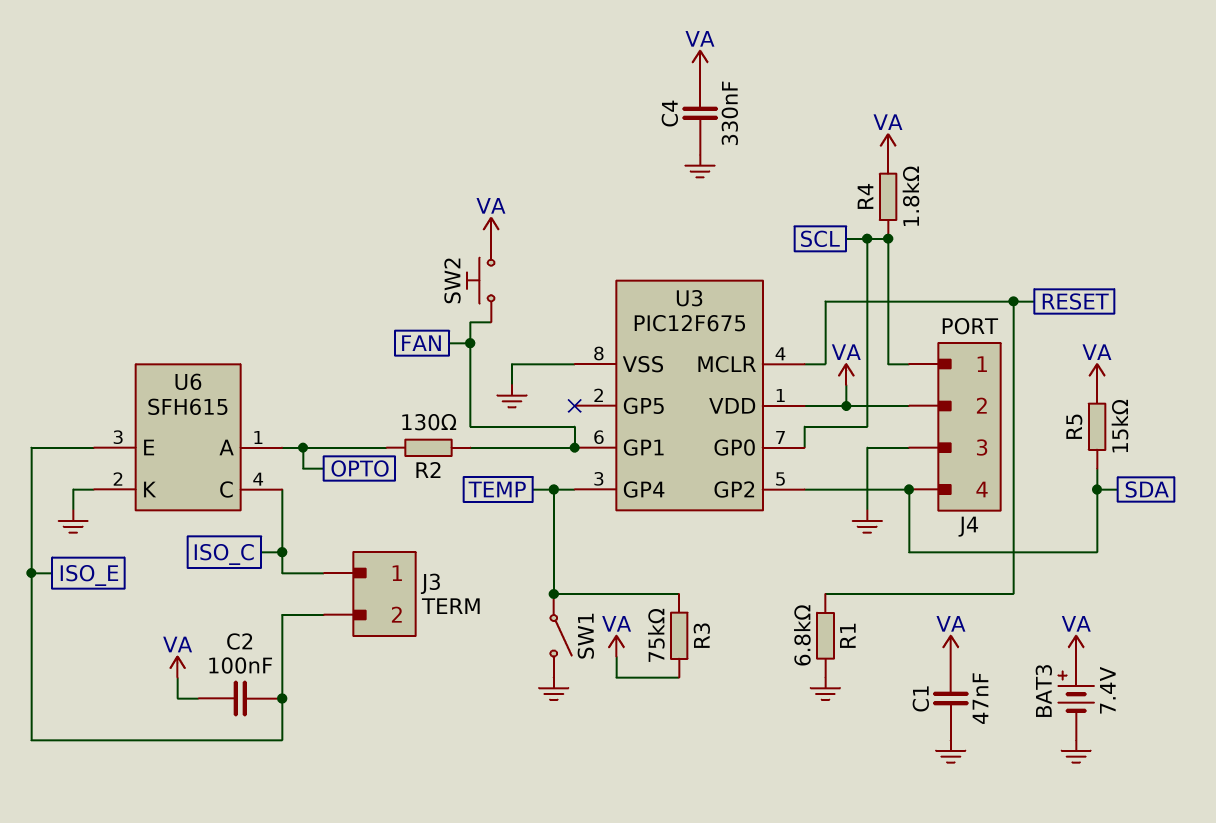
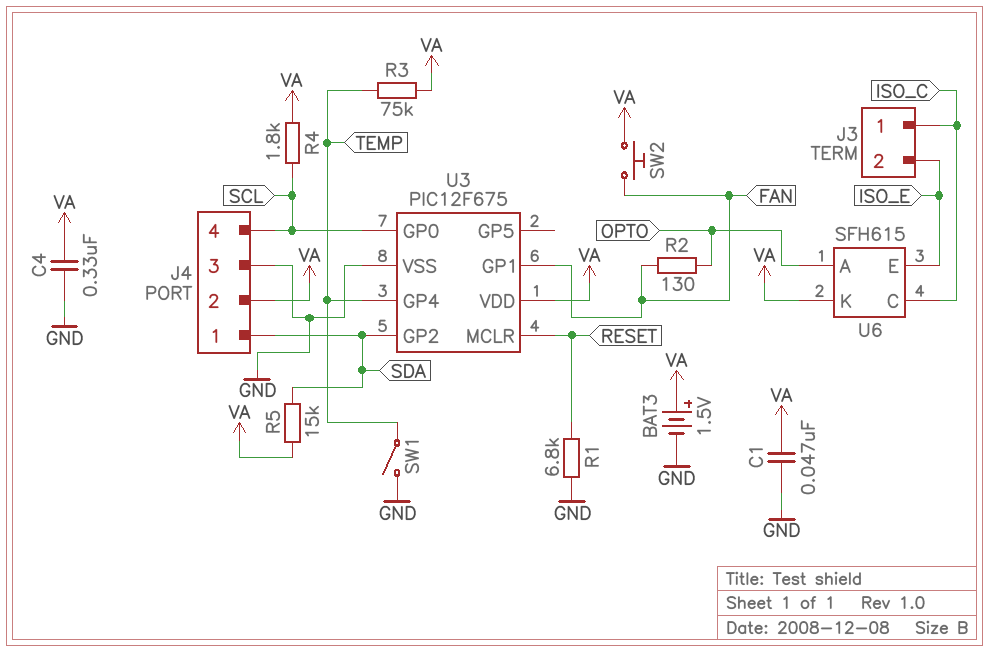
BAT3: 7.4V (plus VA, minus GND) -> 1.5V (plus VA, minus GND)
C2: 100nF (ISO_E, VA) -> none
J4 pin 1: SCL -> SDA
J4 pin 4: SDA -> SCL
U6 pin K: GND -> VA

